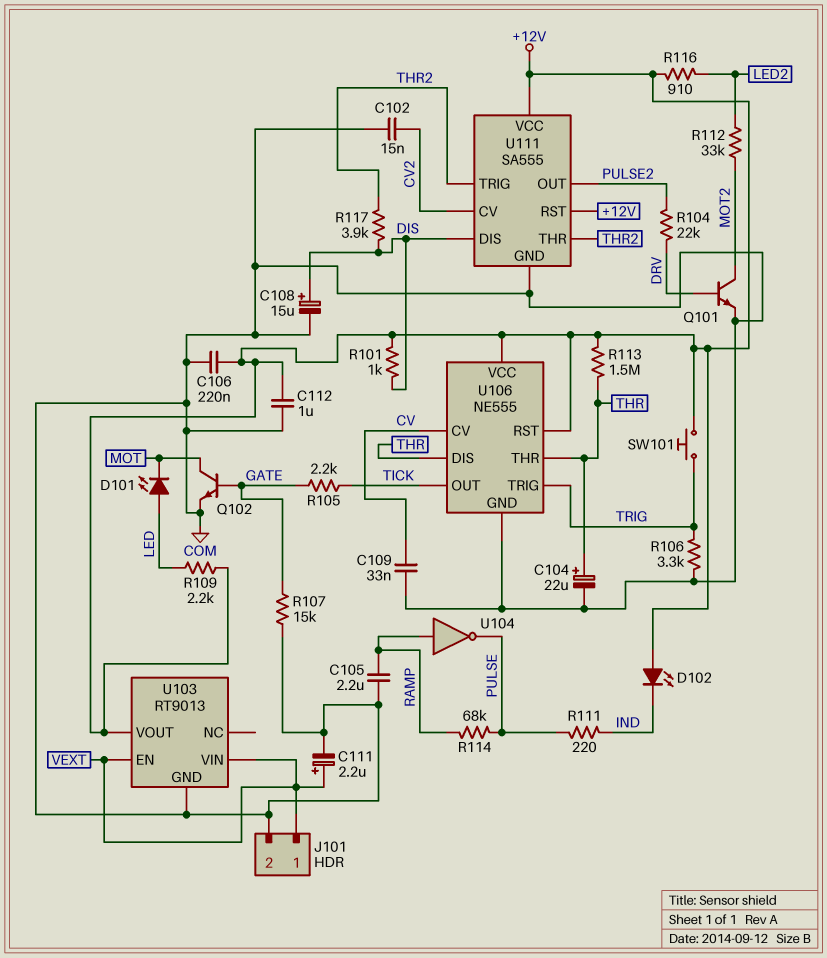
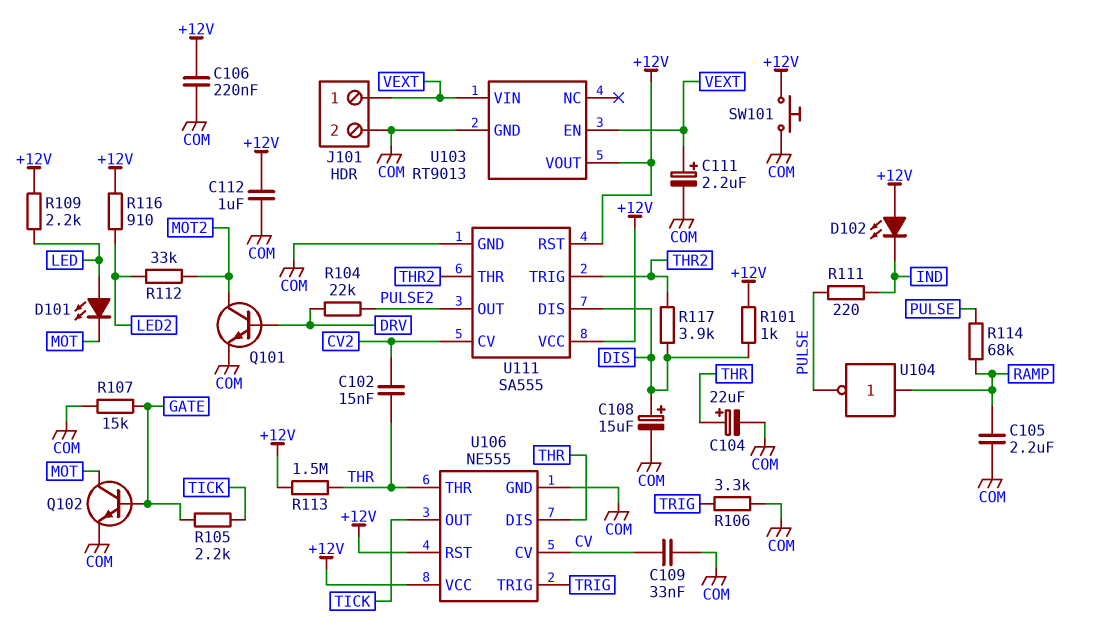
C102: 15nF (COM, CV2) -> 15nF (CV2, THR)
SW101: button (+12V, TRIG) -> button (+12V, COM)

